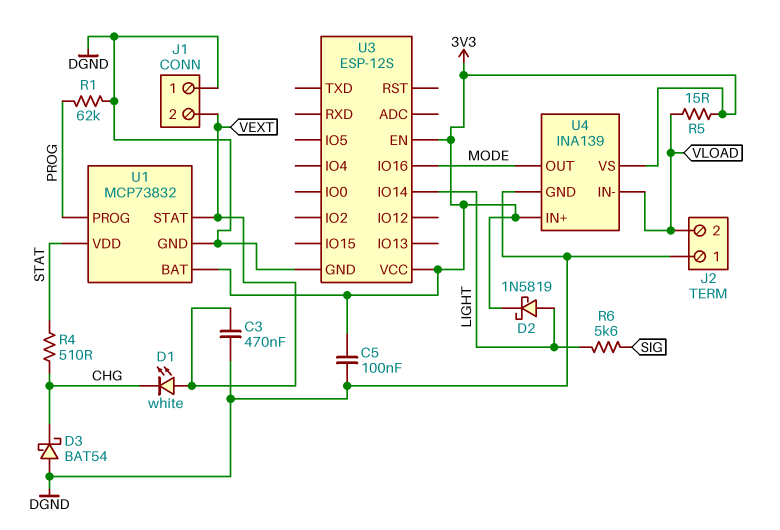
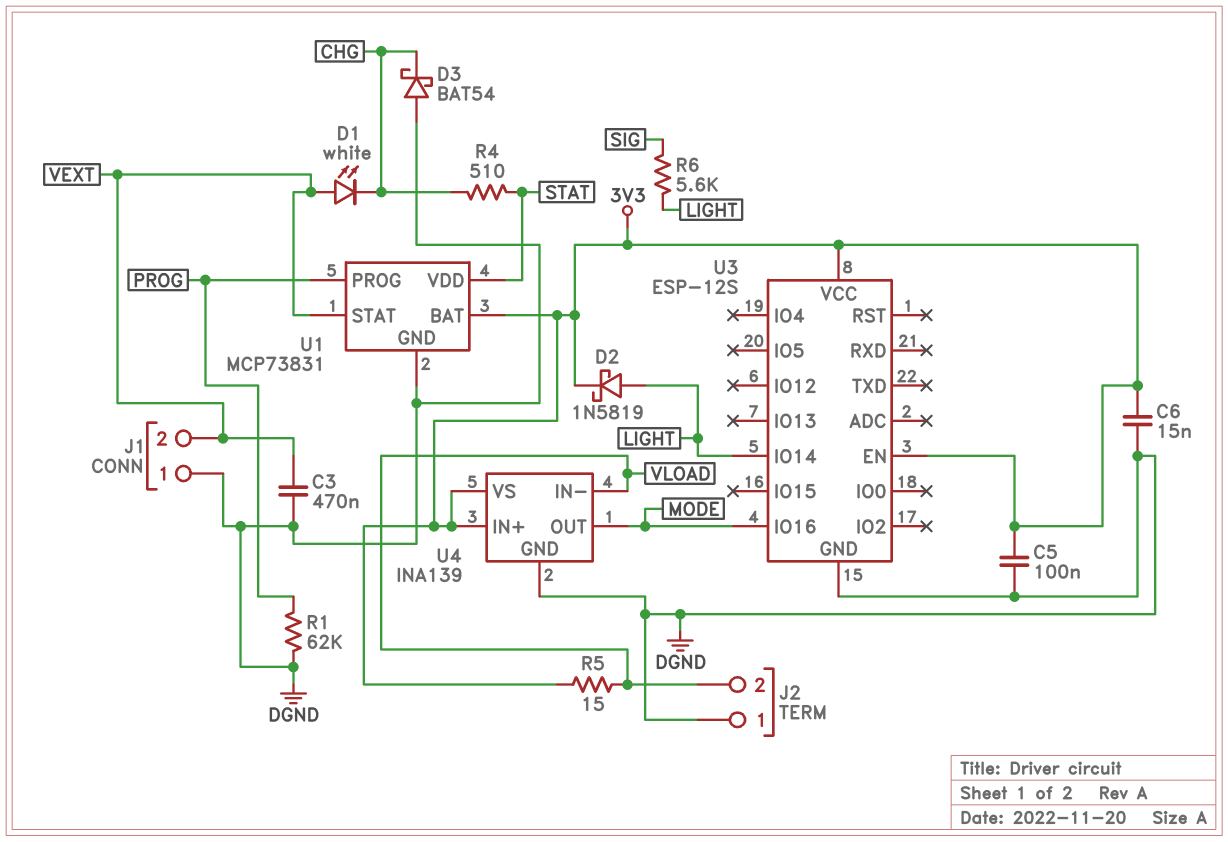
C6: none -> 15nF (3V3, DGND)
U1: MCP73832 -> MCP73831

